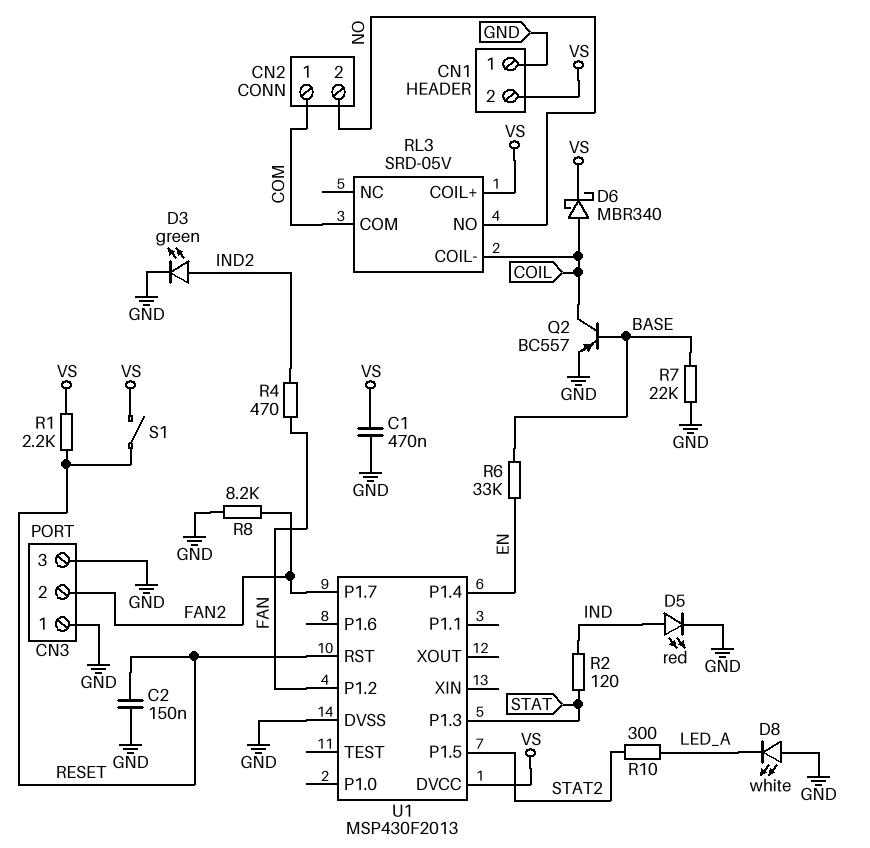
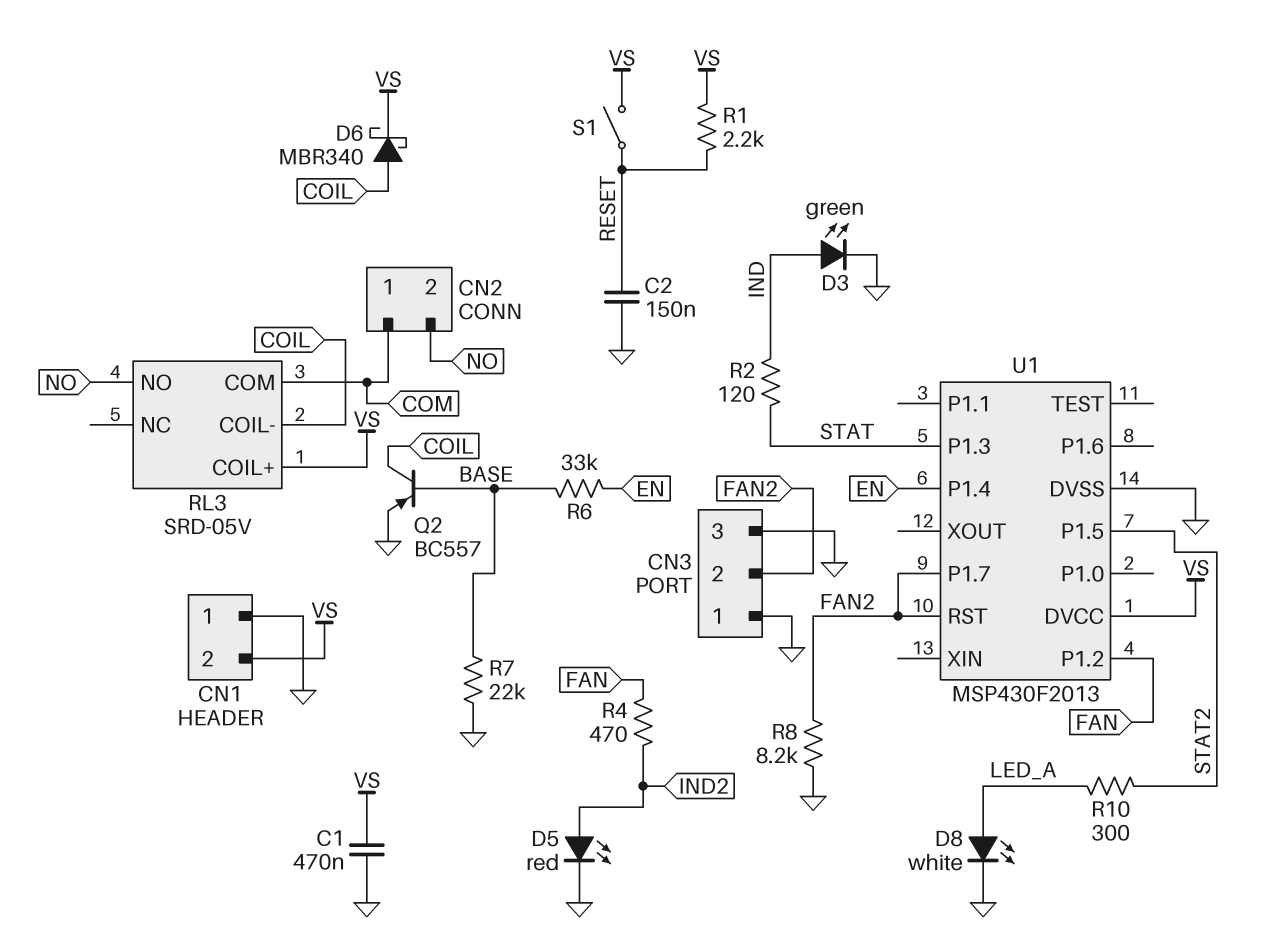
D3: LED green (A IND2, K GND) -> LED green (A IND, K GND)
D5: LED red (A IND, K GND) -> LED red (A IND2, K GND)
D8: LED white (A GND, K LED_A) -> LED white (A LED_A, K GND)
U1 pin RST: RESET -> FAN2

